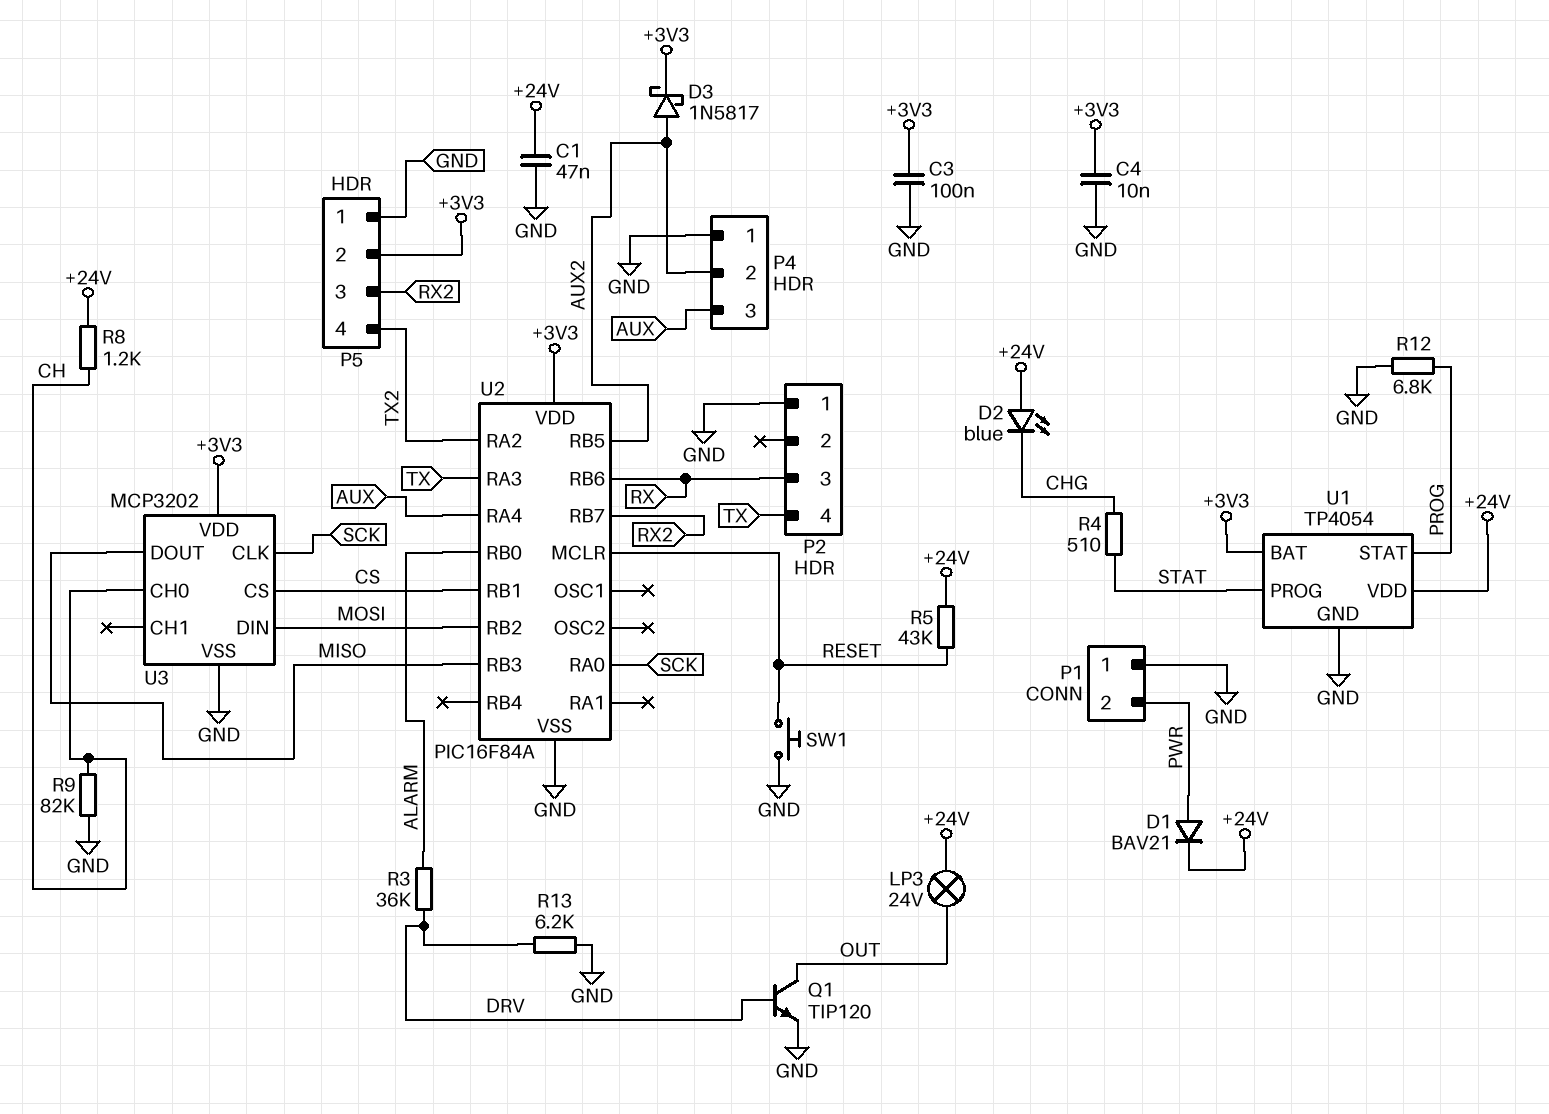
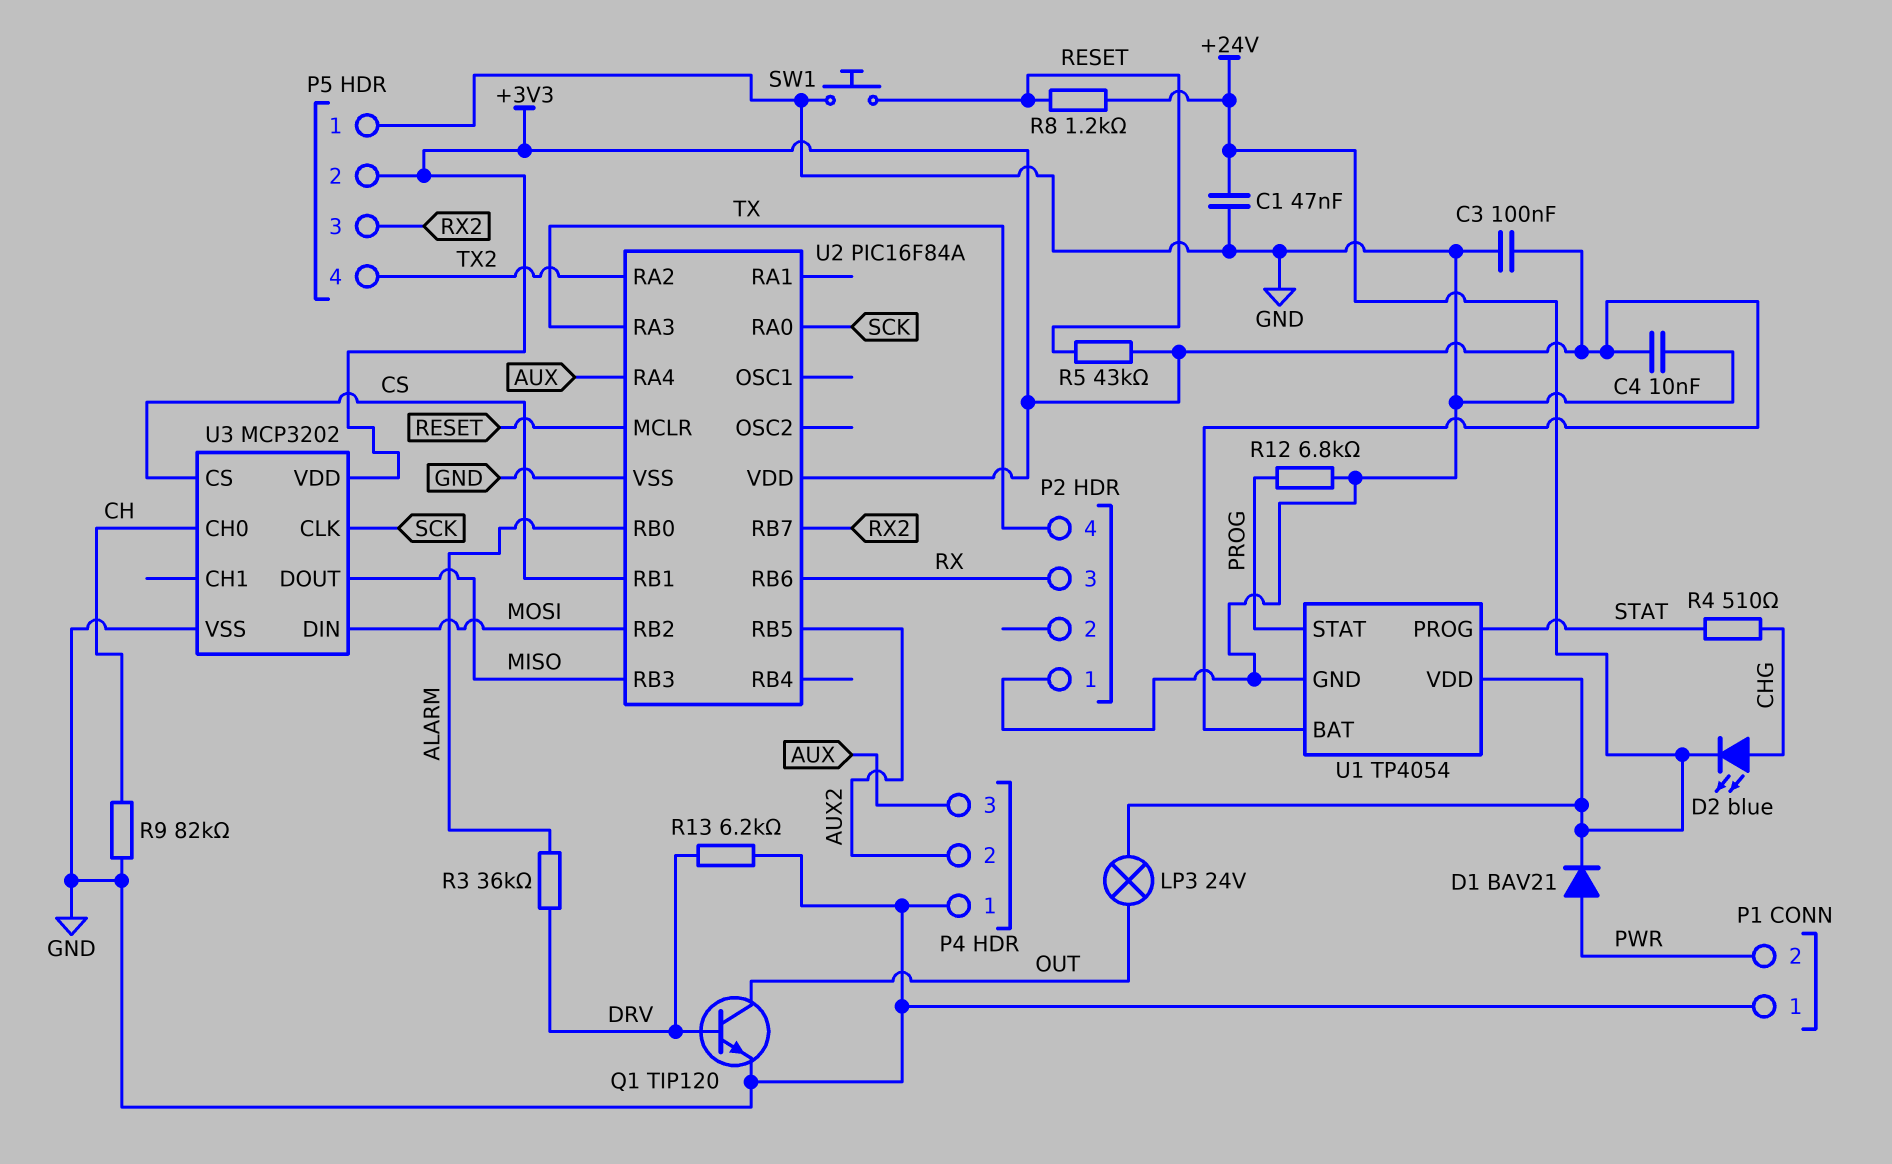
D2: LED blue (A +24V, K CHG) -> LED blue (A CHG, K +24V)
D3: schottky 1N5817 (A AUX2, K +3V3) -> none
R5: 43k (+24V, RESET) -> 43k (+3V3, RESET)
R8: 1.2k (+24V, CH) -> 1.2k (+24V, RESET)

